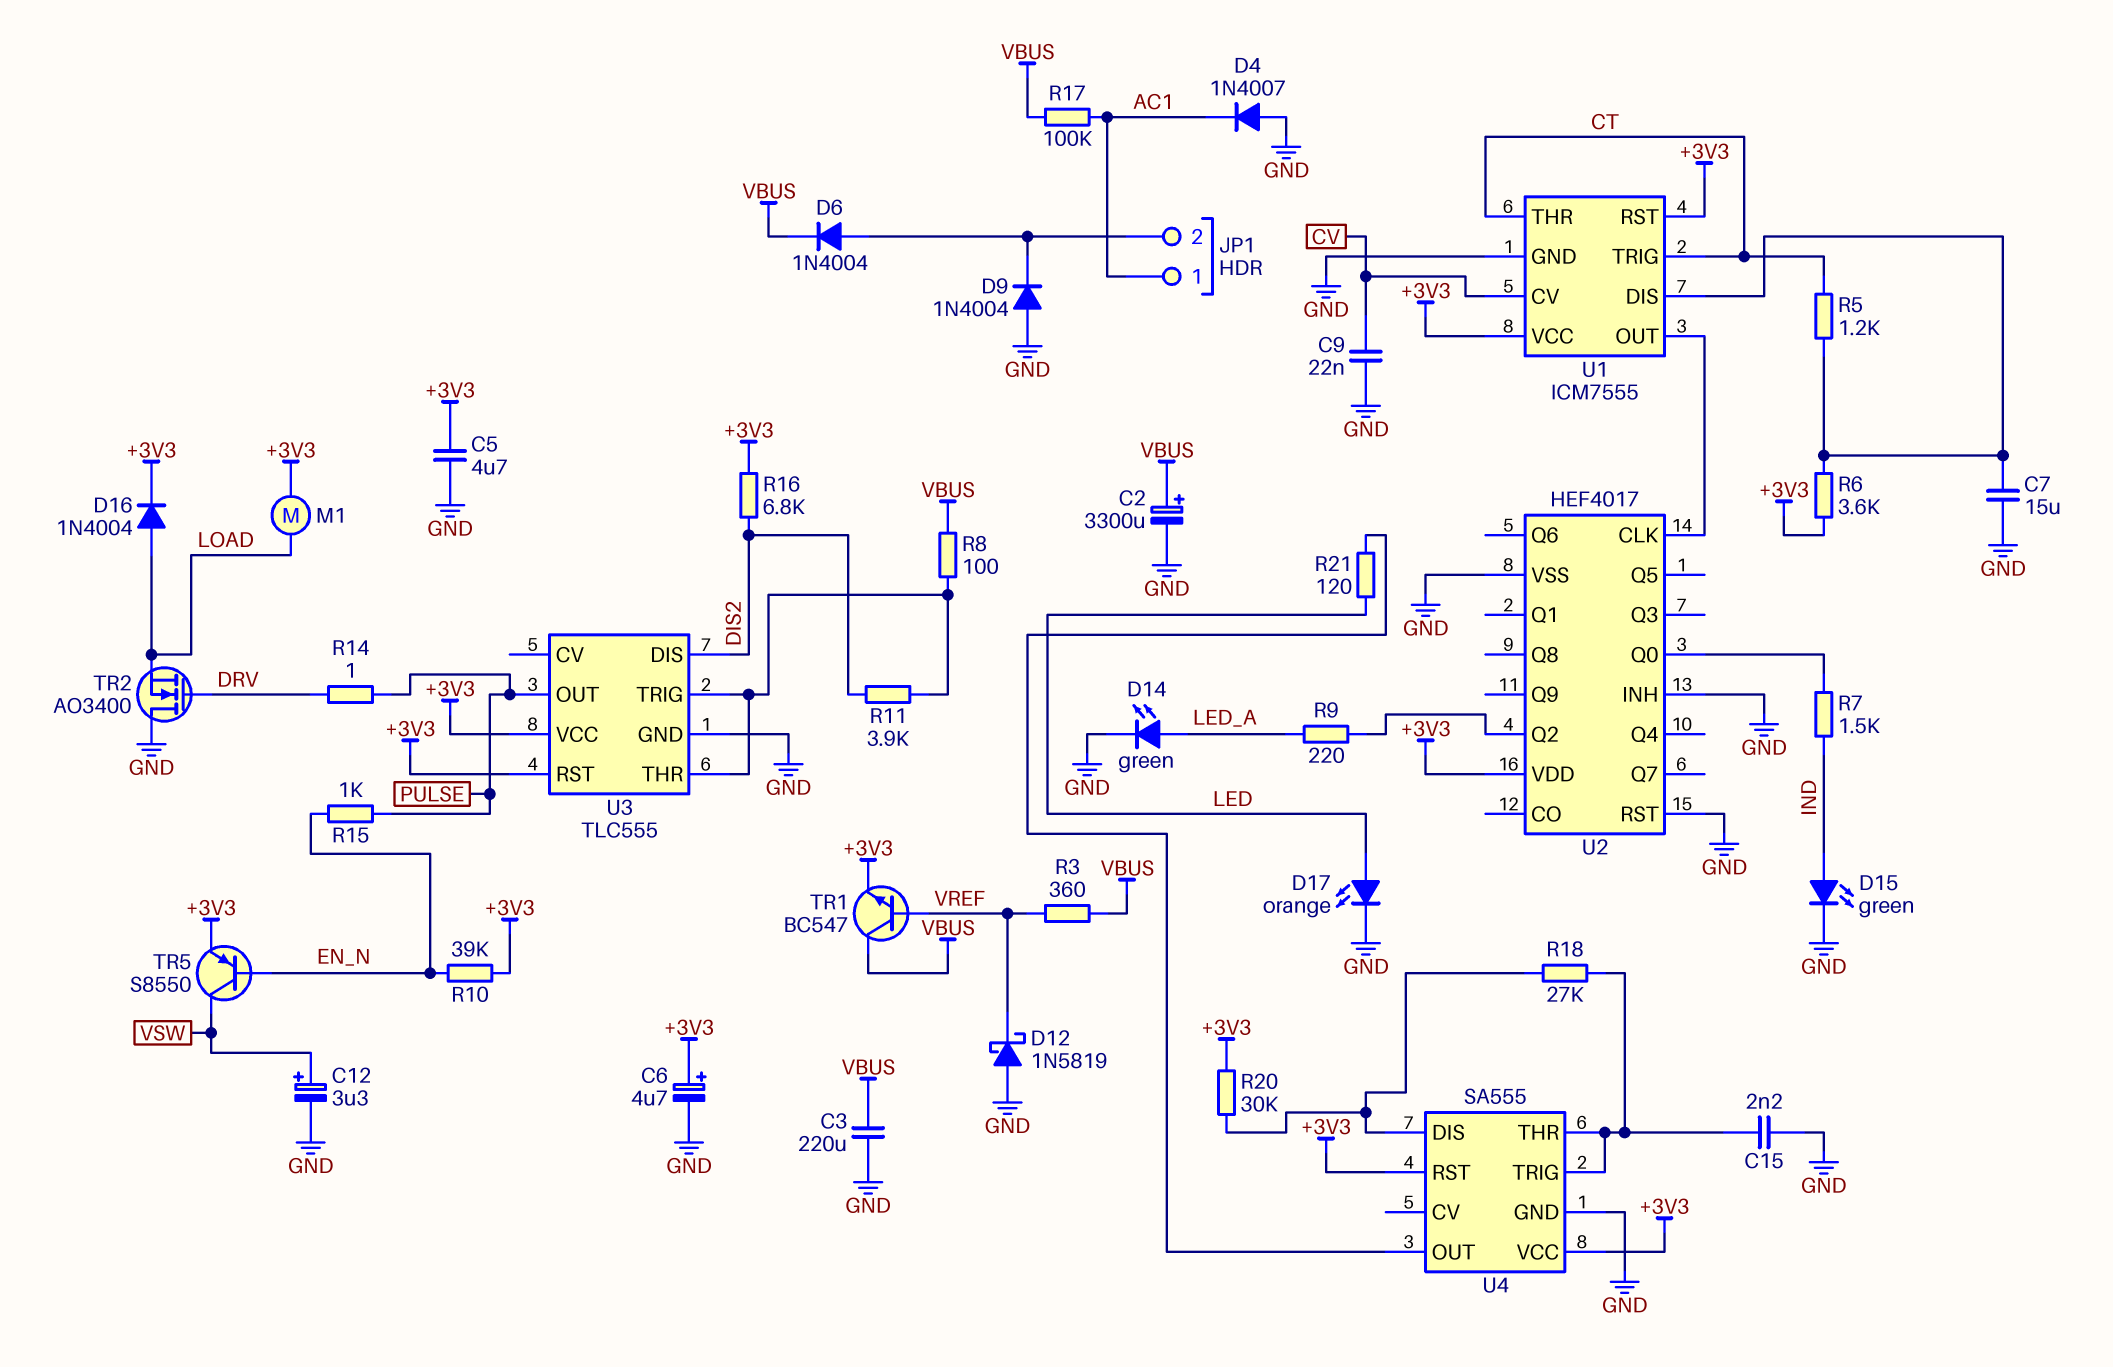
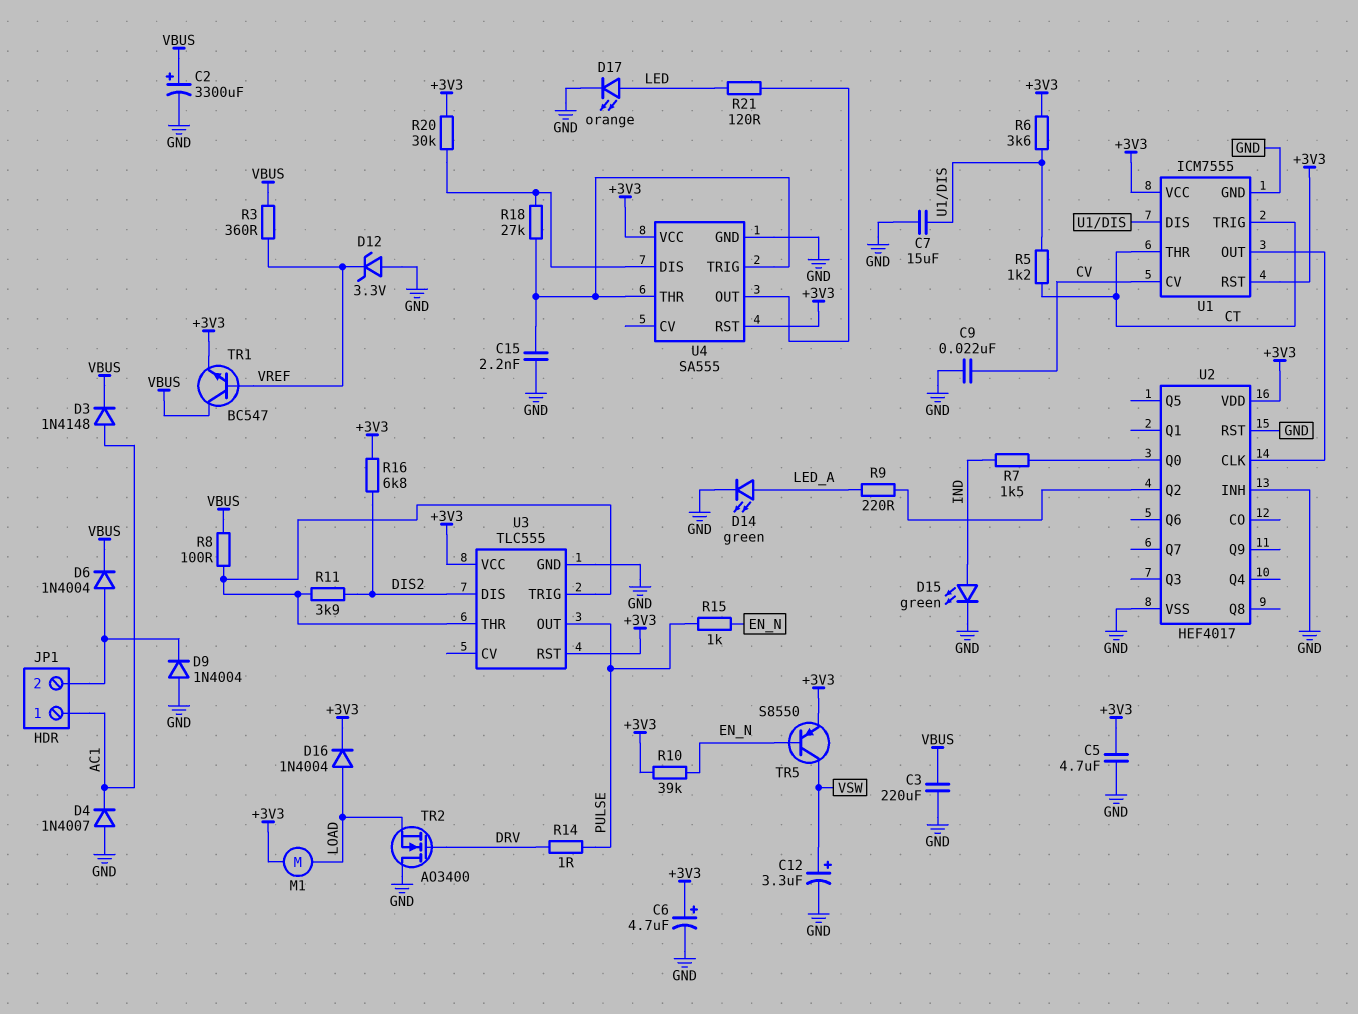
D3: none -> diode 1N4148 (A AC1, K VBUS)
D12: schottky 1N5819 (A GND, K VREF) -> zener 3.3V (A GND, K VREF)
R17: 100k (AC1, VBUS) -> none

